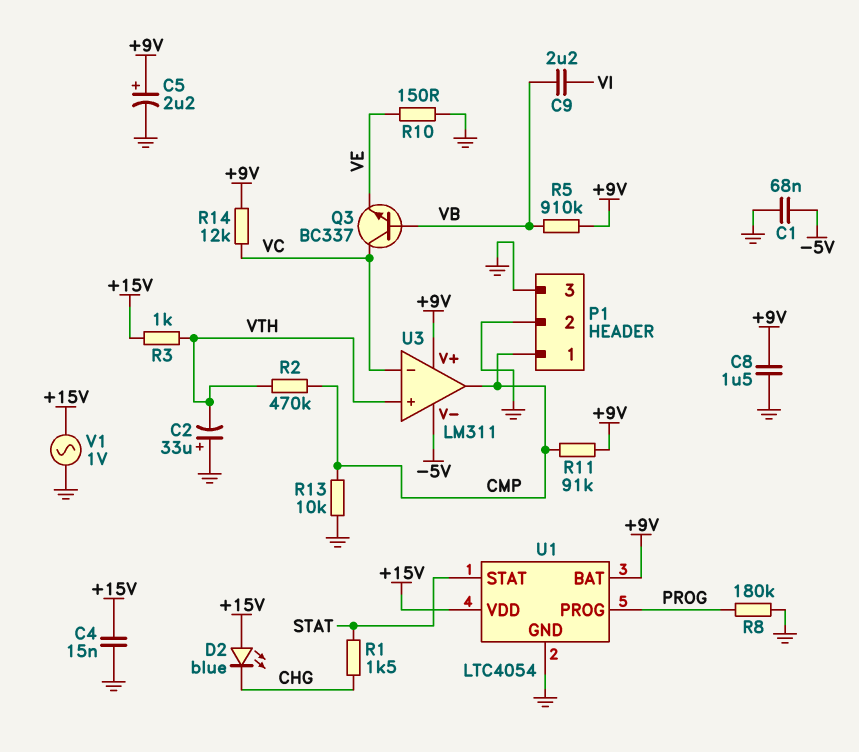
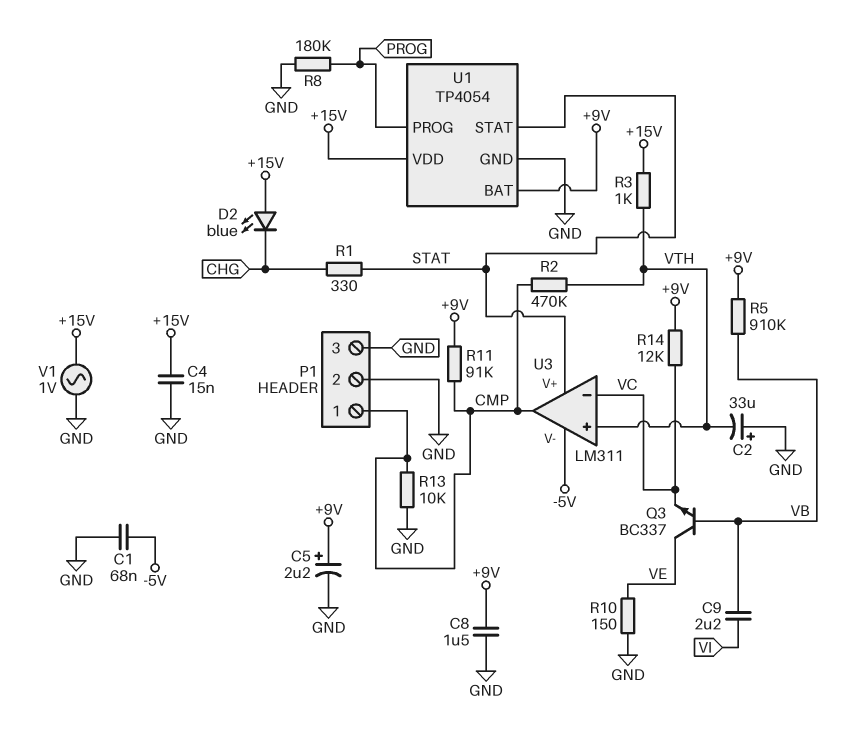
Q3: NPN BC337 (B VB, C VC, E VE) -> NPN BC337 (B VB, C VE, E VC)
R1: 1.5k (CHG, STAT) -> 330 (CHG, STAT)
U1: LTC4054 -> TP4054
U3 pin V+: +9V -> STAT

